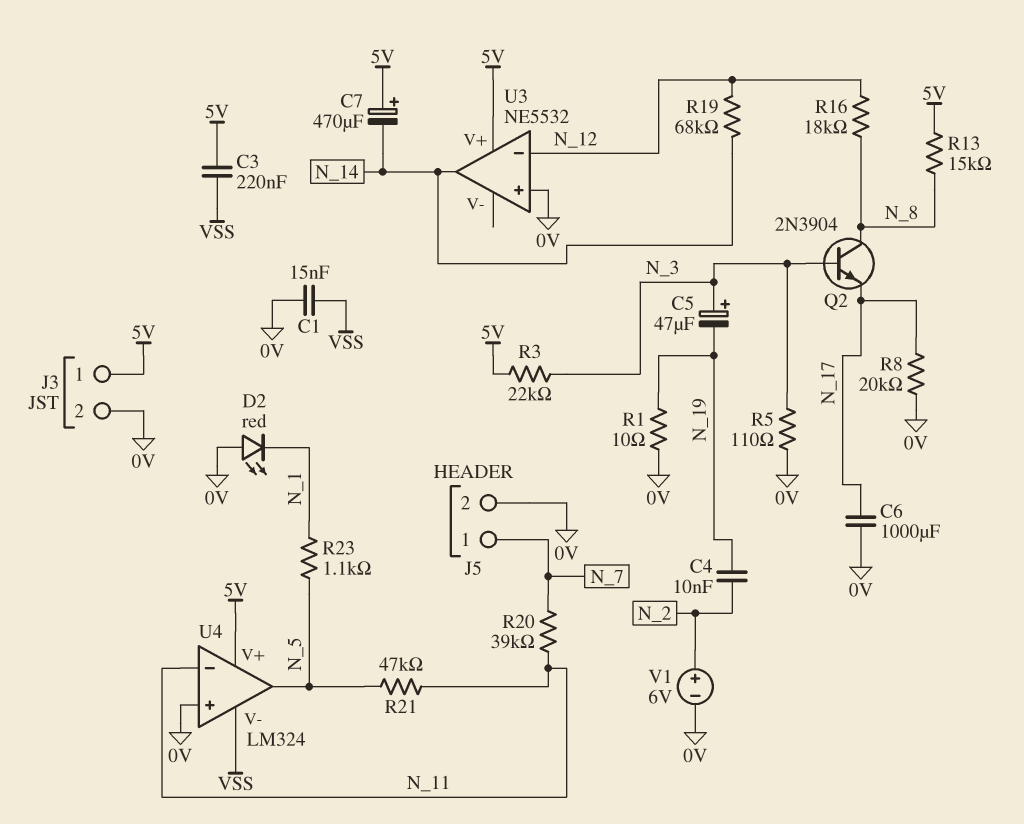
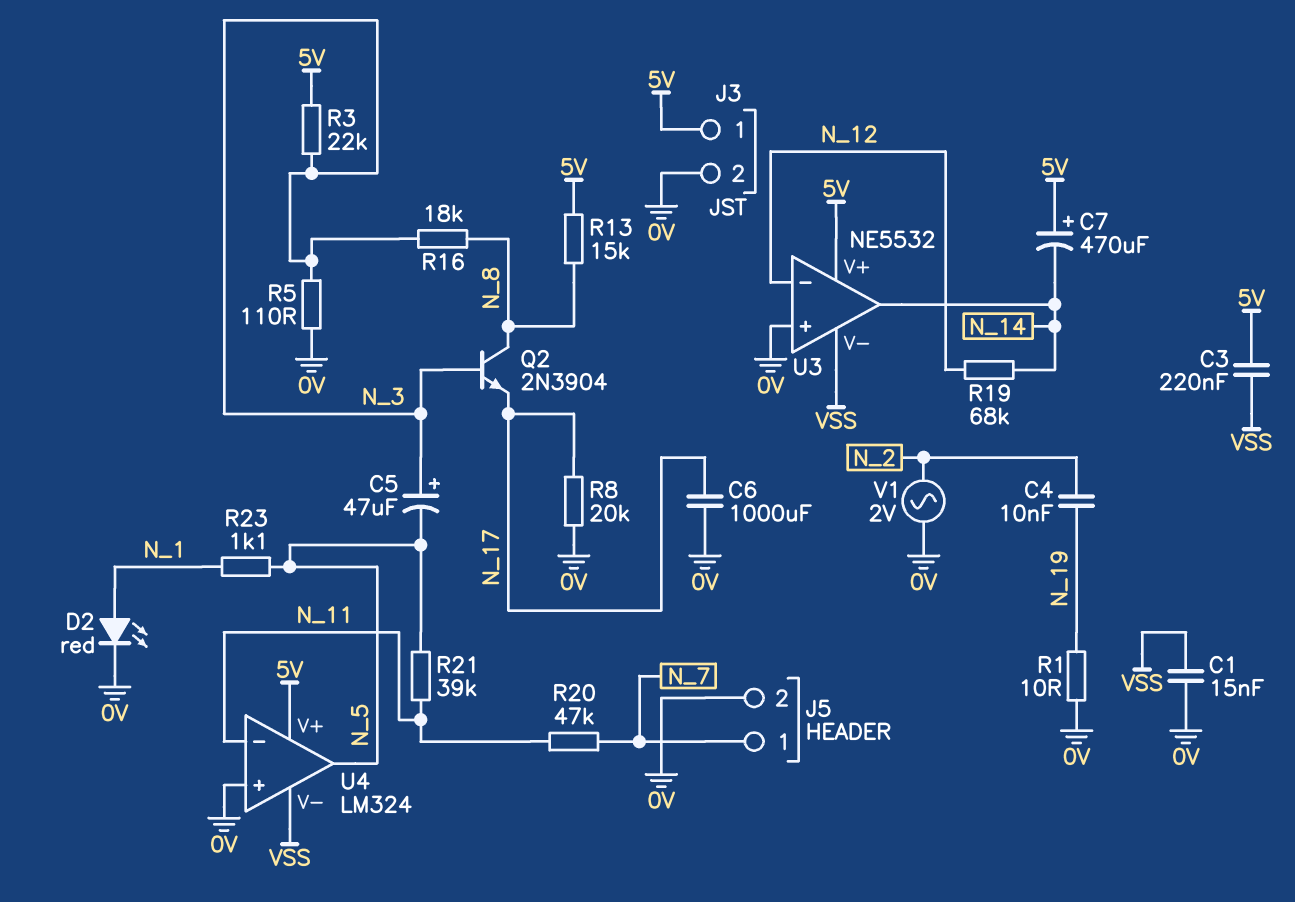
C5: 47uF (plus N_3, minus N_19) -> 47uF (plus N_3, minus N_5)
D2: LED red (A 0V, K N_1) -> LED red (A N_1, K 0V)
R16: 18k (N_8, N_12) -> 18k (N_3, N_8)
R20: 39k (N_7, N_11) -> 47k (N_7, N_11)
R21: 47k (N_5, N_11) -> 39k (N_5, N_11)
U3 pin V-: none -> VSS
V1: 6V (plus N_2, minus 0V) -> AC 2V (0V, N_2)

